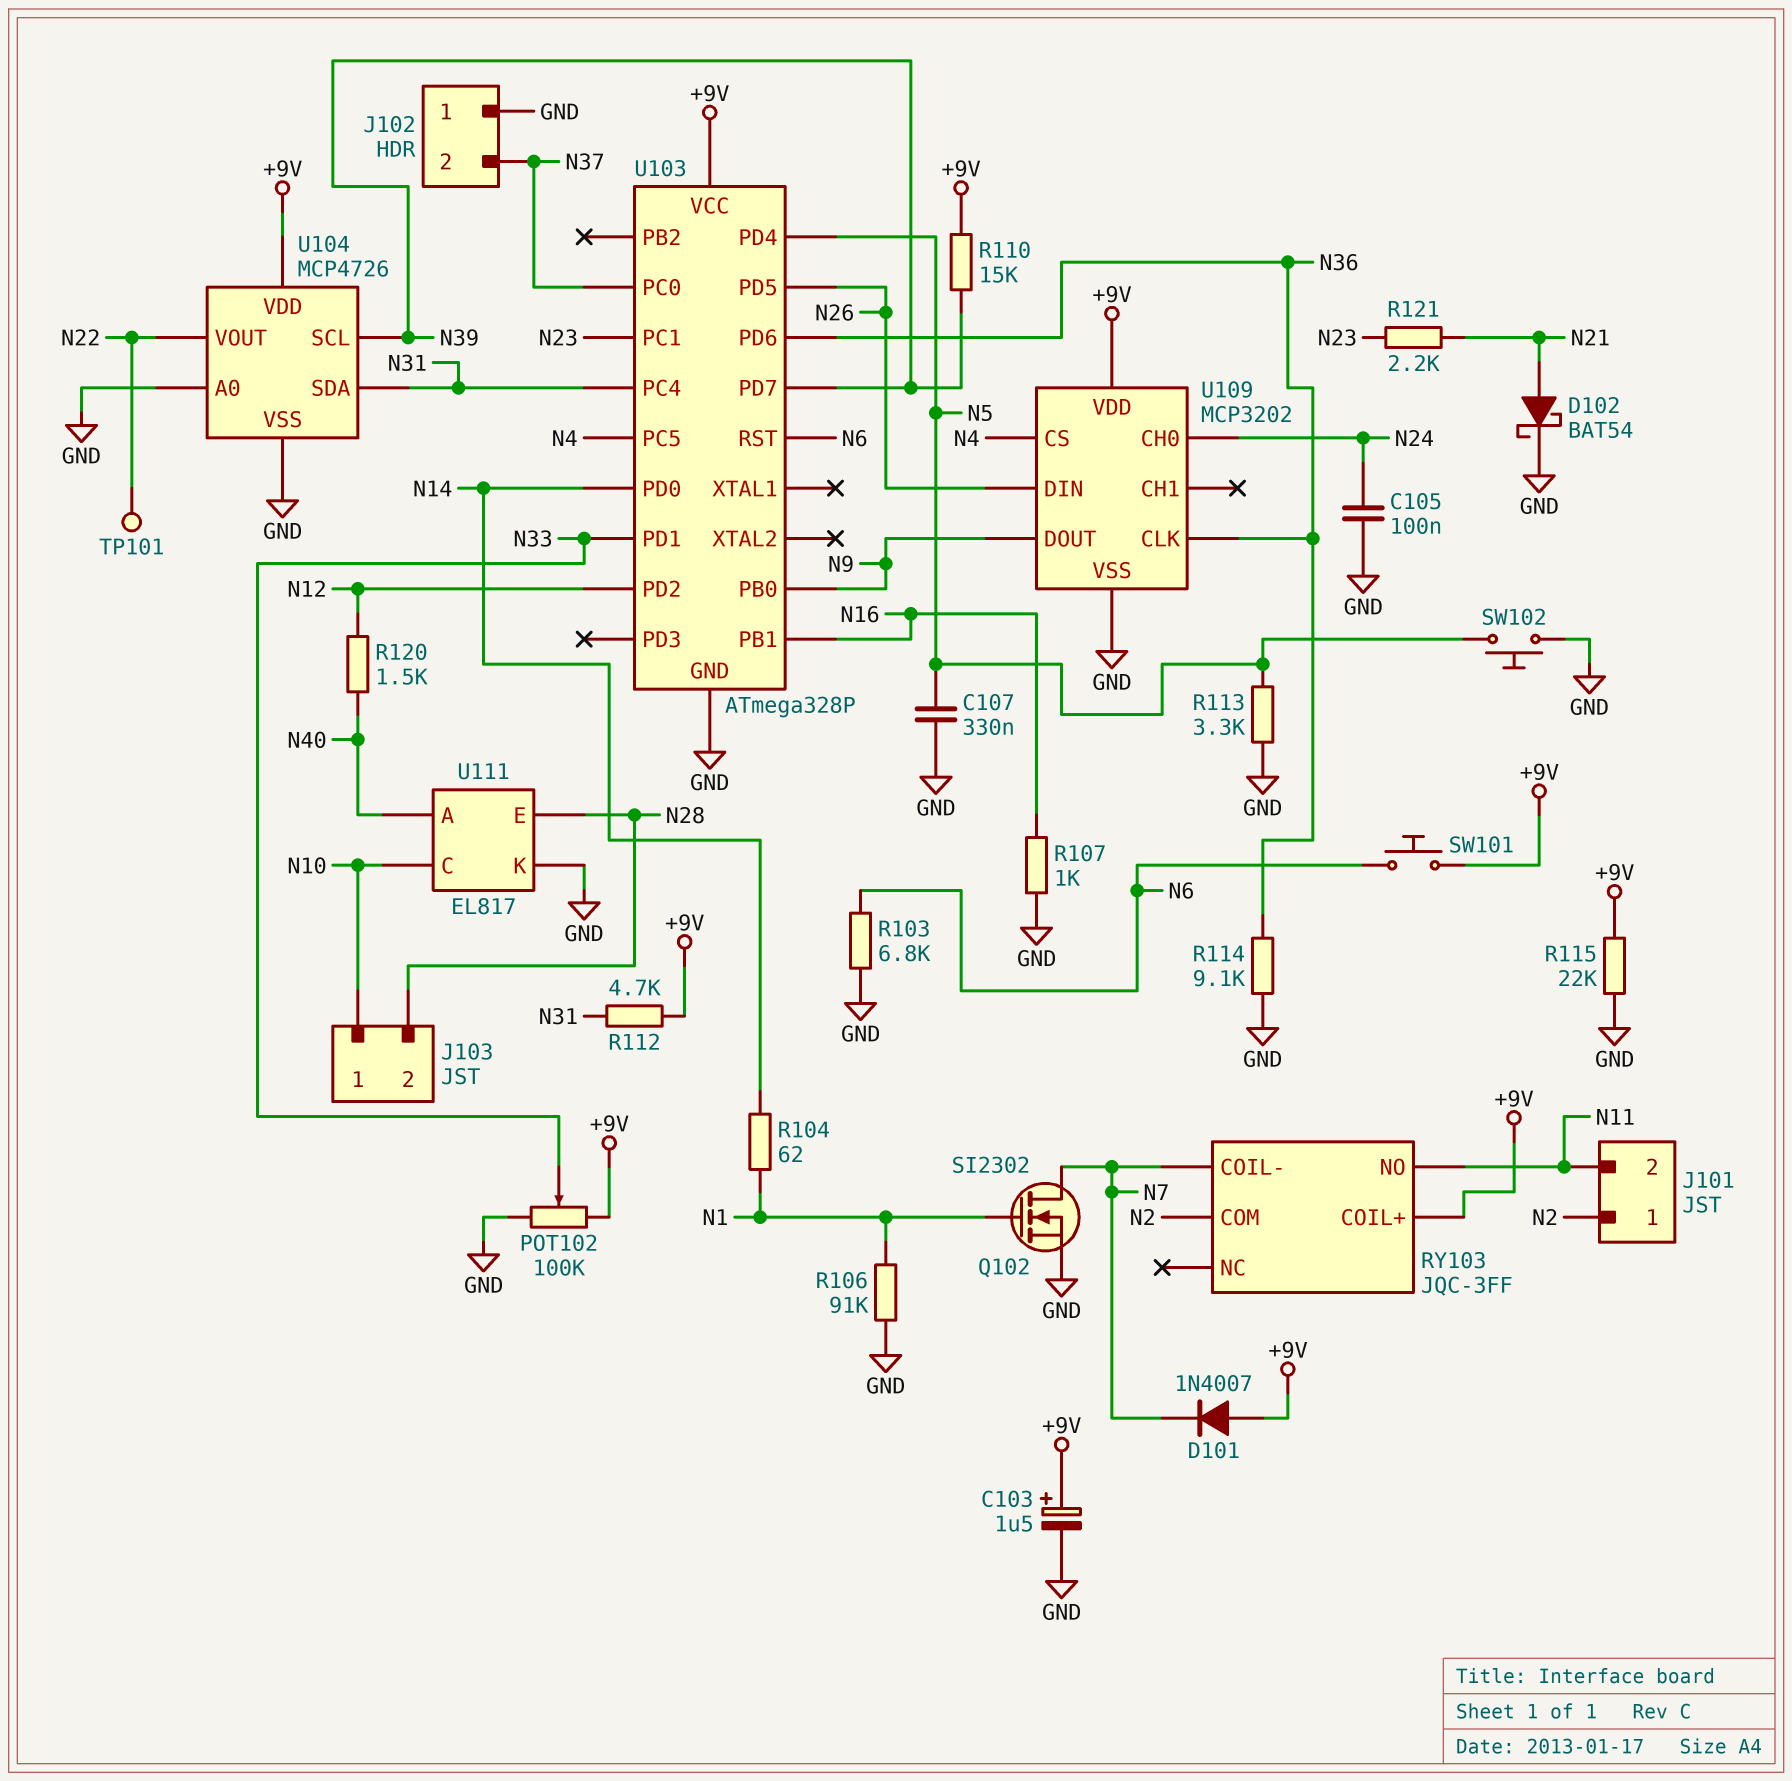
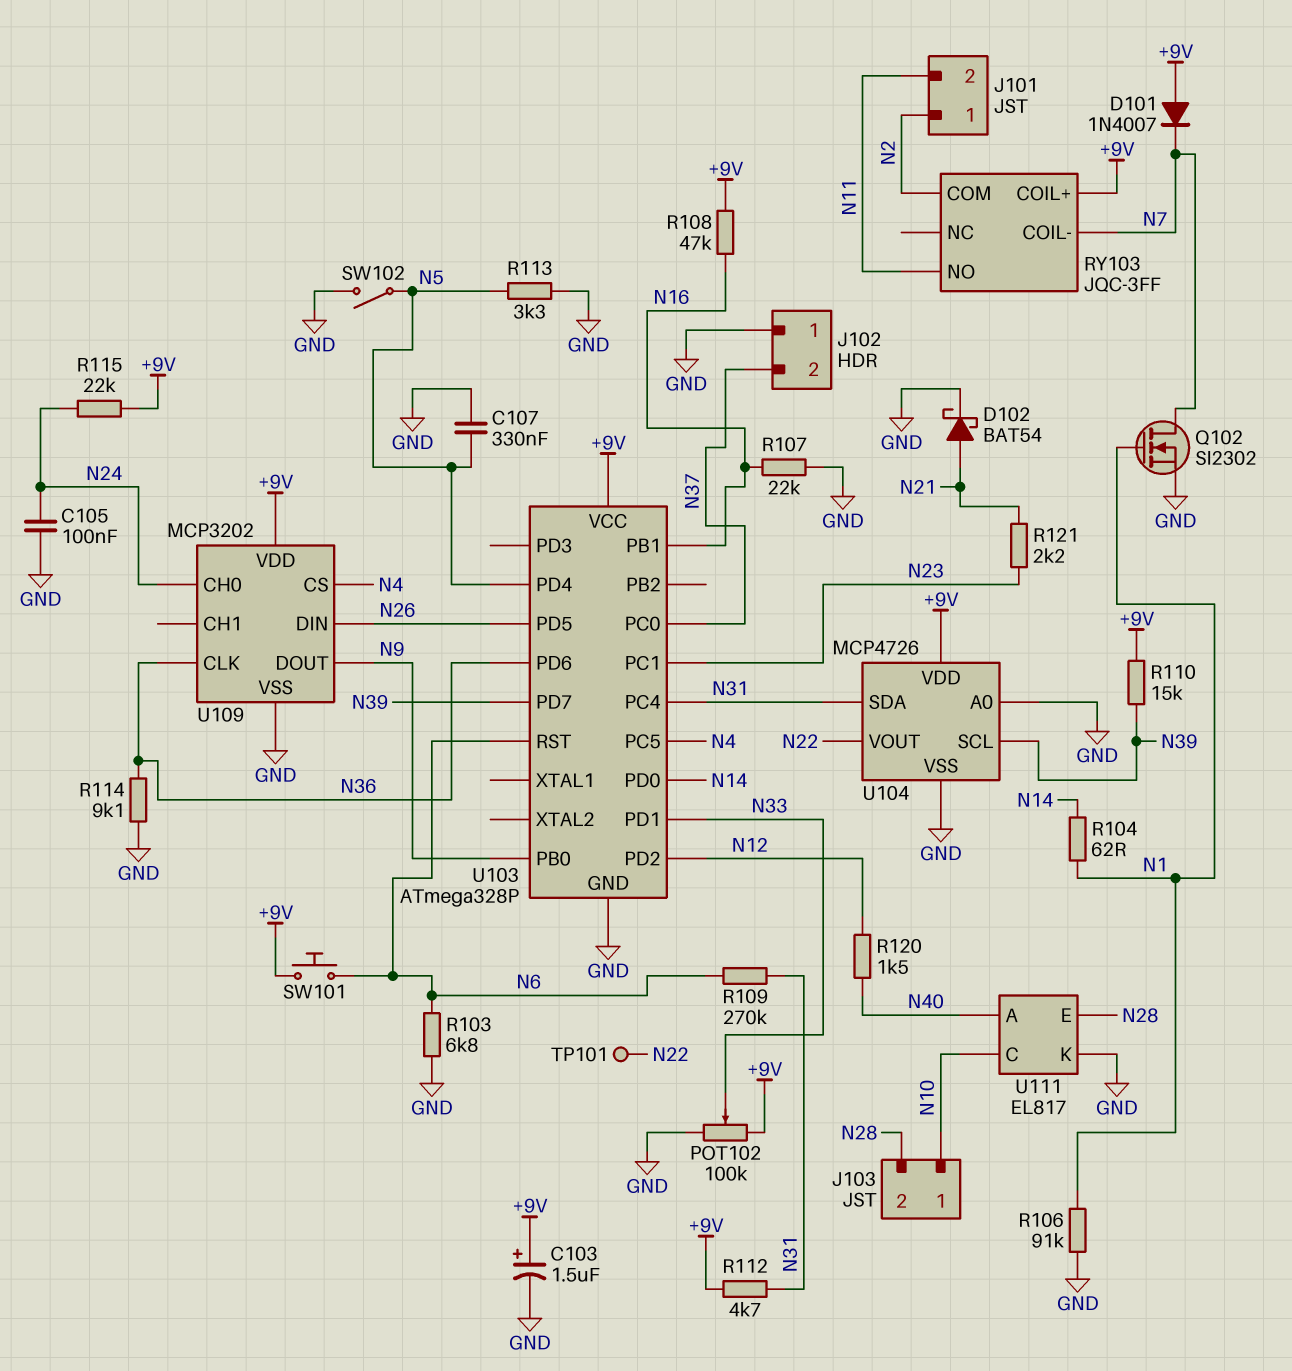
R107: 1k (GND, N16) -> 22k (GND, N16)
R108: none -> 47k (+9V, N16)
R109: none -> 270k (N6, N31)
R115: 22k (+9V, GND) -> 22k (+9V, N24)
SW102: button (GND, N5) -> switch (GND, N5)

